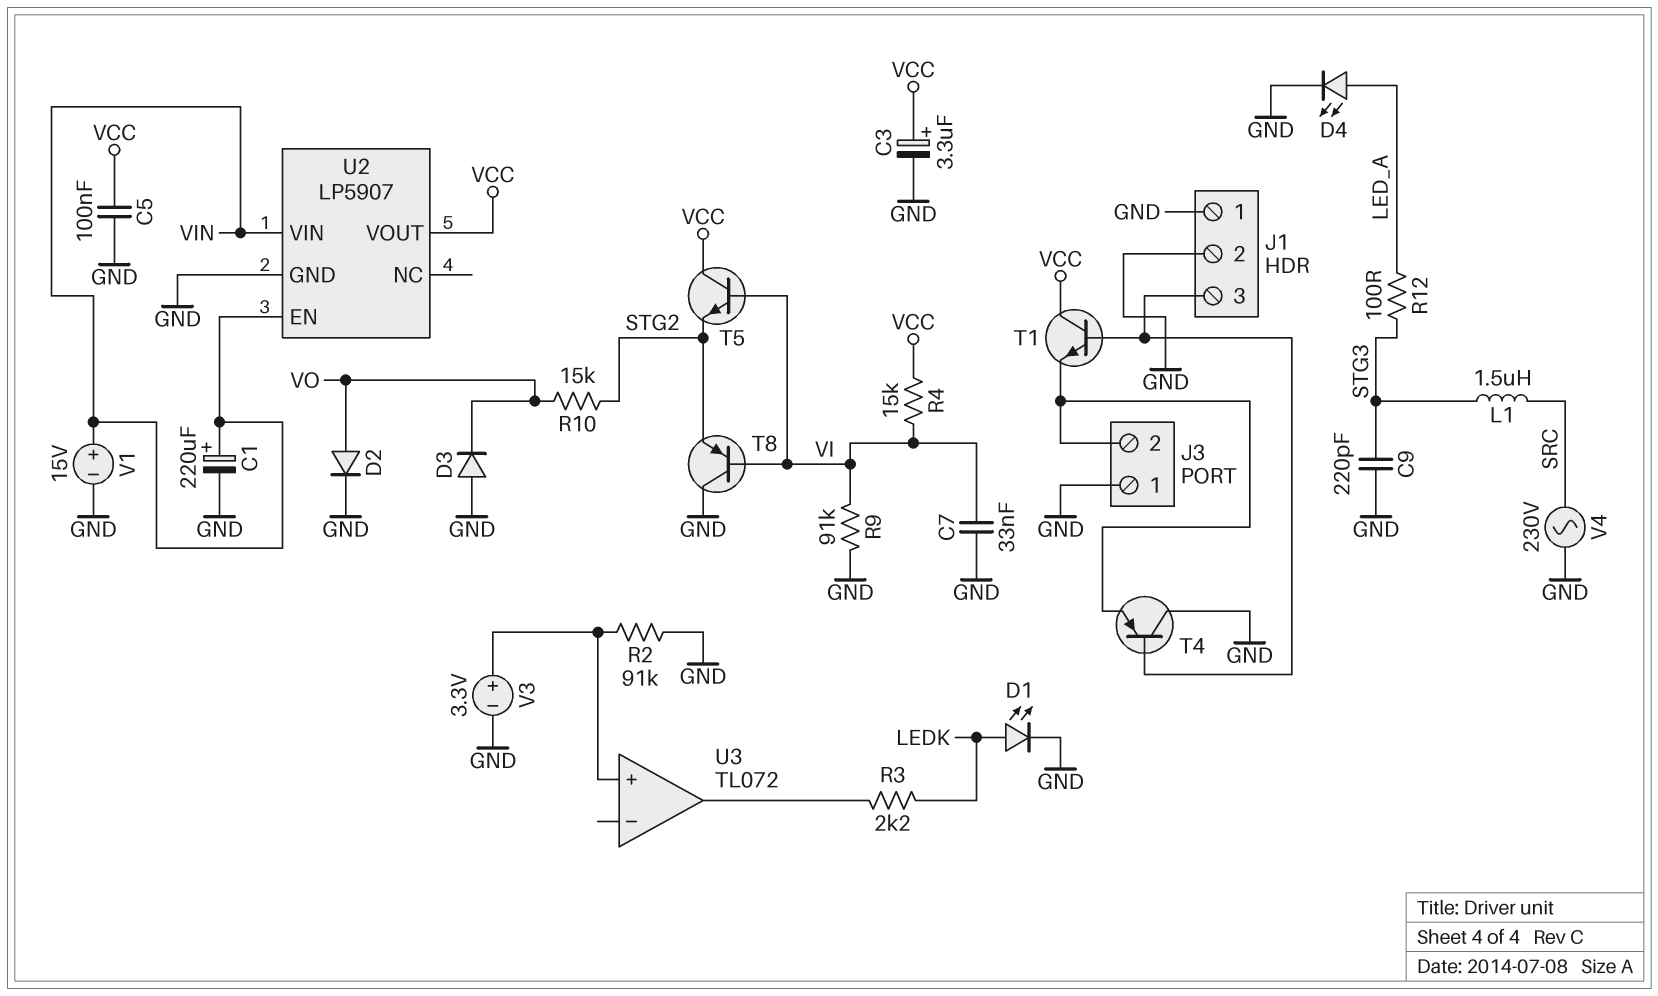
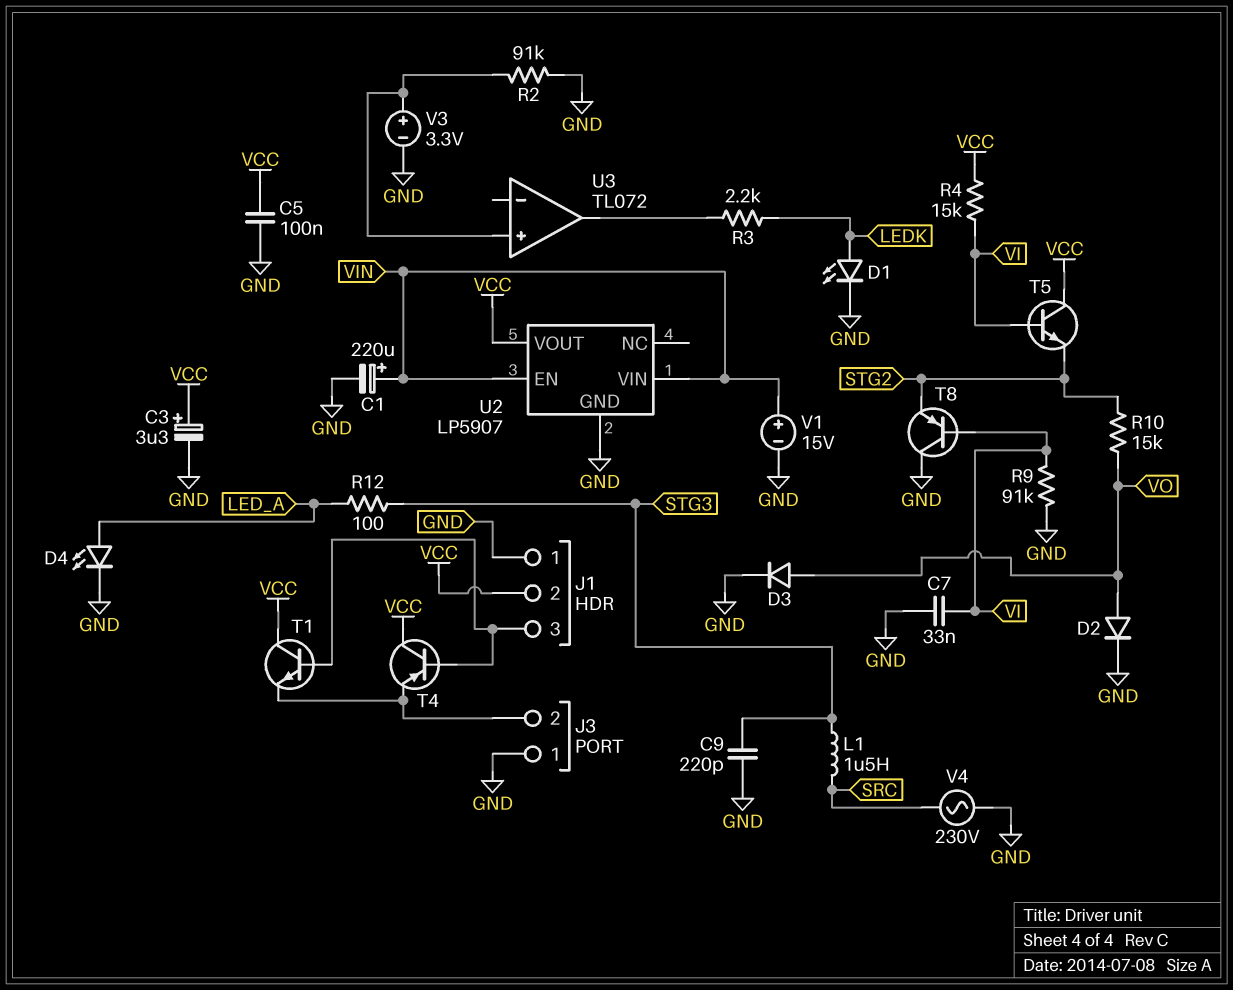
D3: diode (A GND, K VO) -> diode (A VO, K GND)
J1 pin 2: GND -> VCC
T4: PNP (B J1/3, C GND, E J3/2) -> PNP (B J1/3, C VCC, E J3/2)

